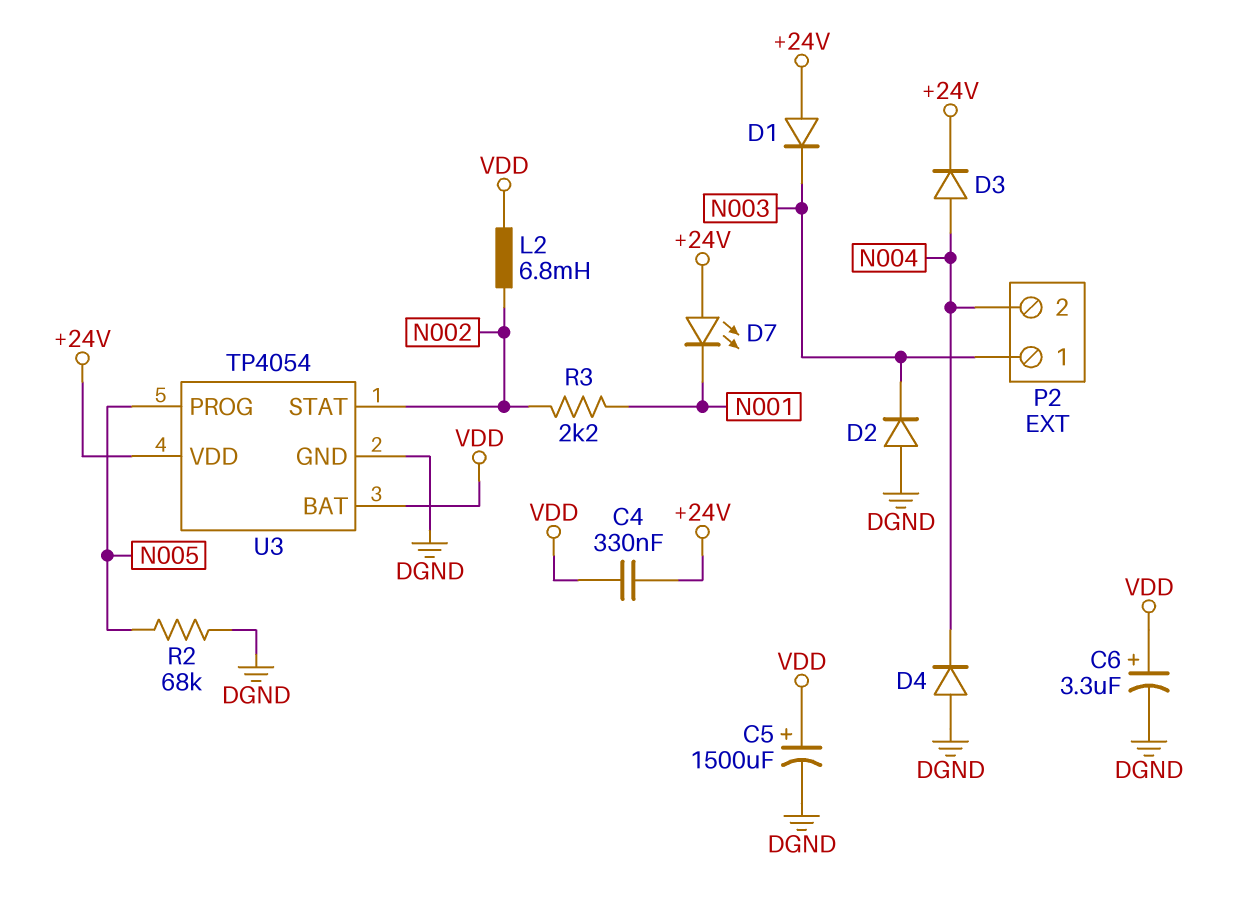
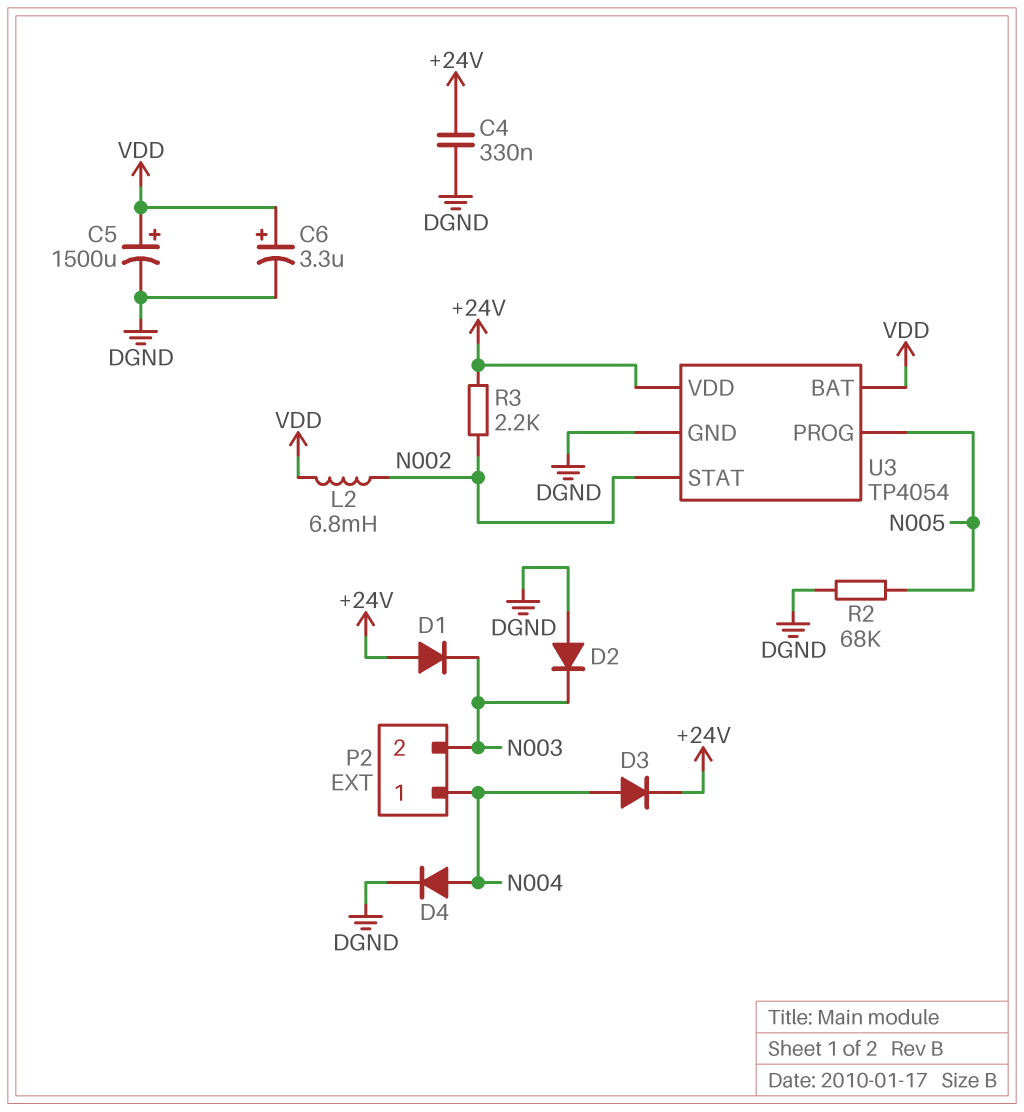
C4: 330nF (+24V, VDD) -> 330nF (+24V, DGND)
D4: diode (A DGND, K N004) -> diode (A N004, K DGND)
D7: LED (A +24V, K N001) -> none
P2 pin 1: N003 -> N004
P2 pin 2: N004 -> N003
R3: 2.2k (N001, N002) -> 2.2k (+24V, N002)

